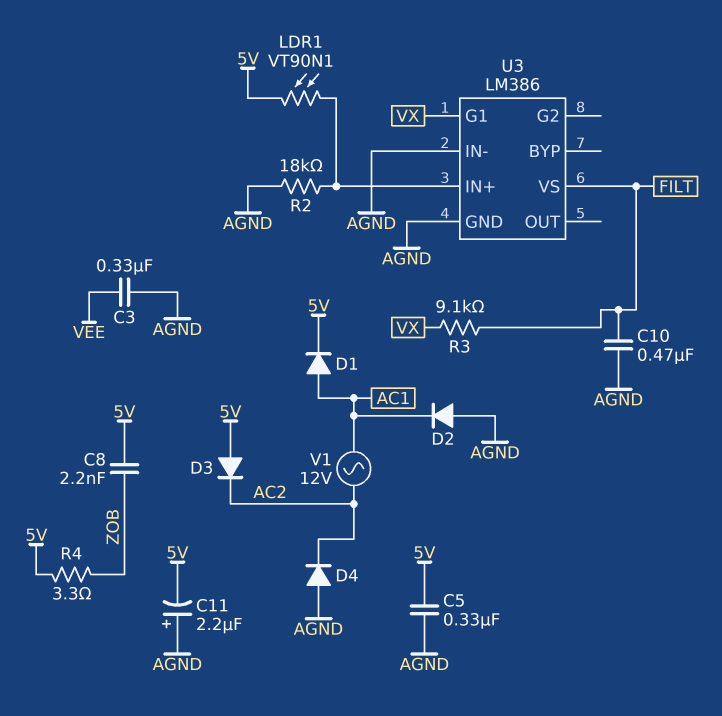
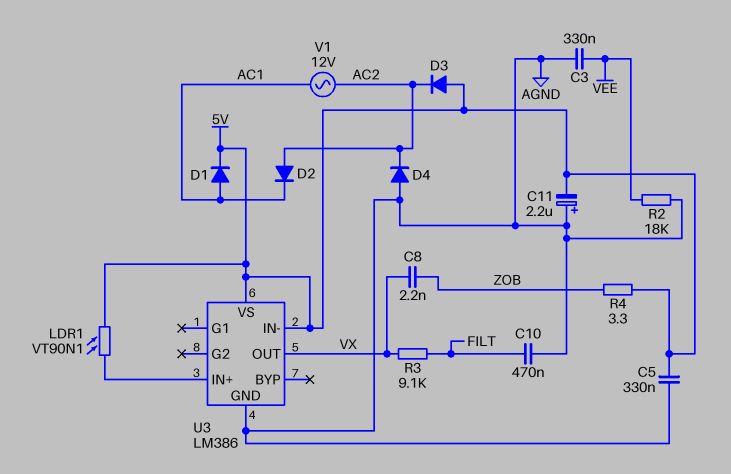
C8: 2.2nF (5V, ZOB) -> 2.2nF (VX, ZOB)
D2: diode (A AGND, K AC1) -> diode (A AC2, K AC1)
R2: 18k (AGND, U3/IN+) -> 18k (AGND, VEE)
U3 pin G1: VX -> none
U3 pin IN-: AGND -> 5V
U3 pin OUT: none -> VX
U3 pin VS: FILT -> 5V

